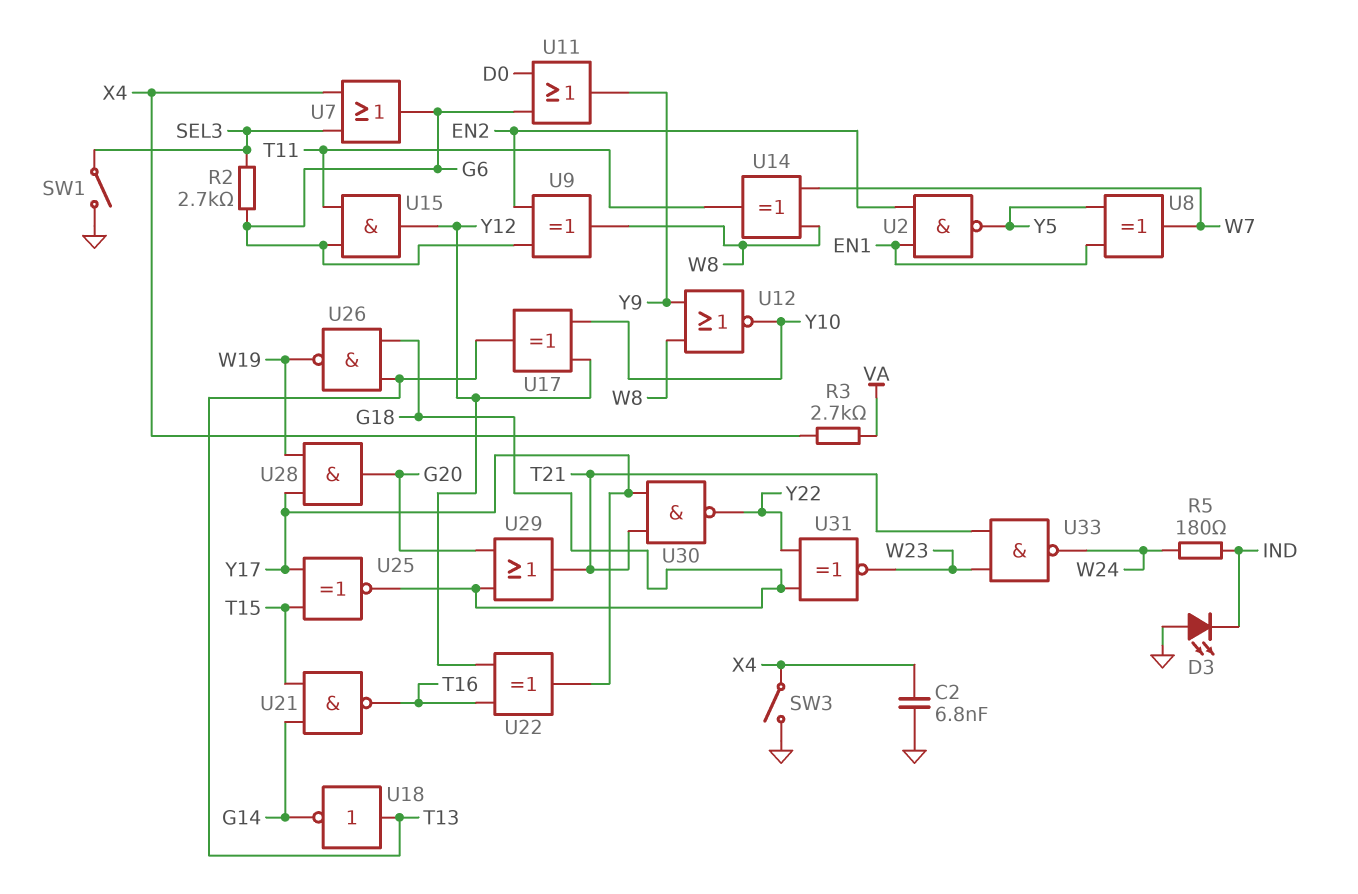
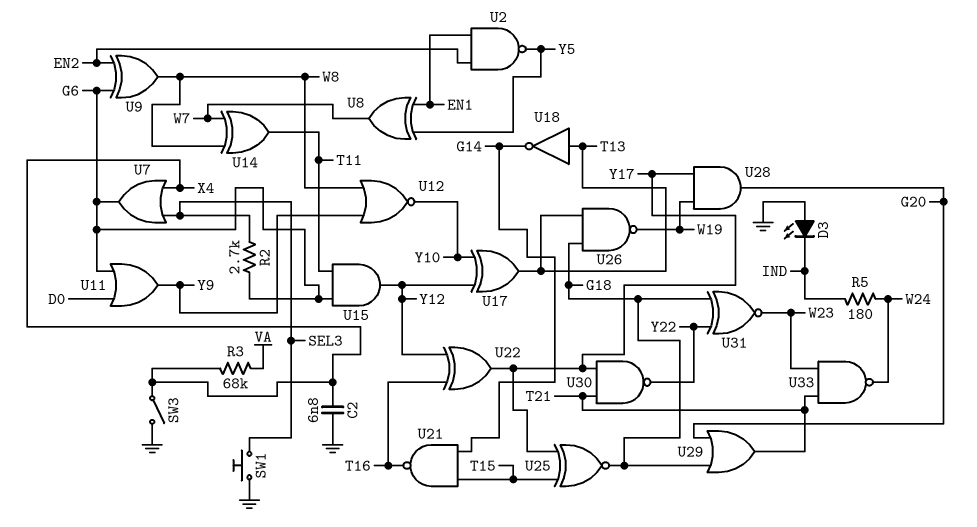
R3: 2.7k (VA, X4) -> 68k (VA, X4)
SW1: switch (GND, SEL3) -> button (GND, SEL3)

